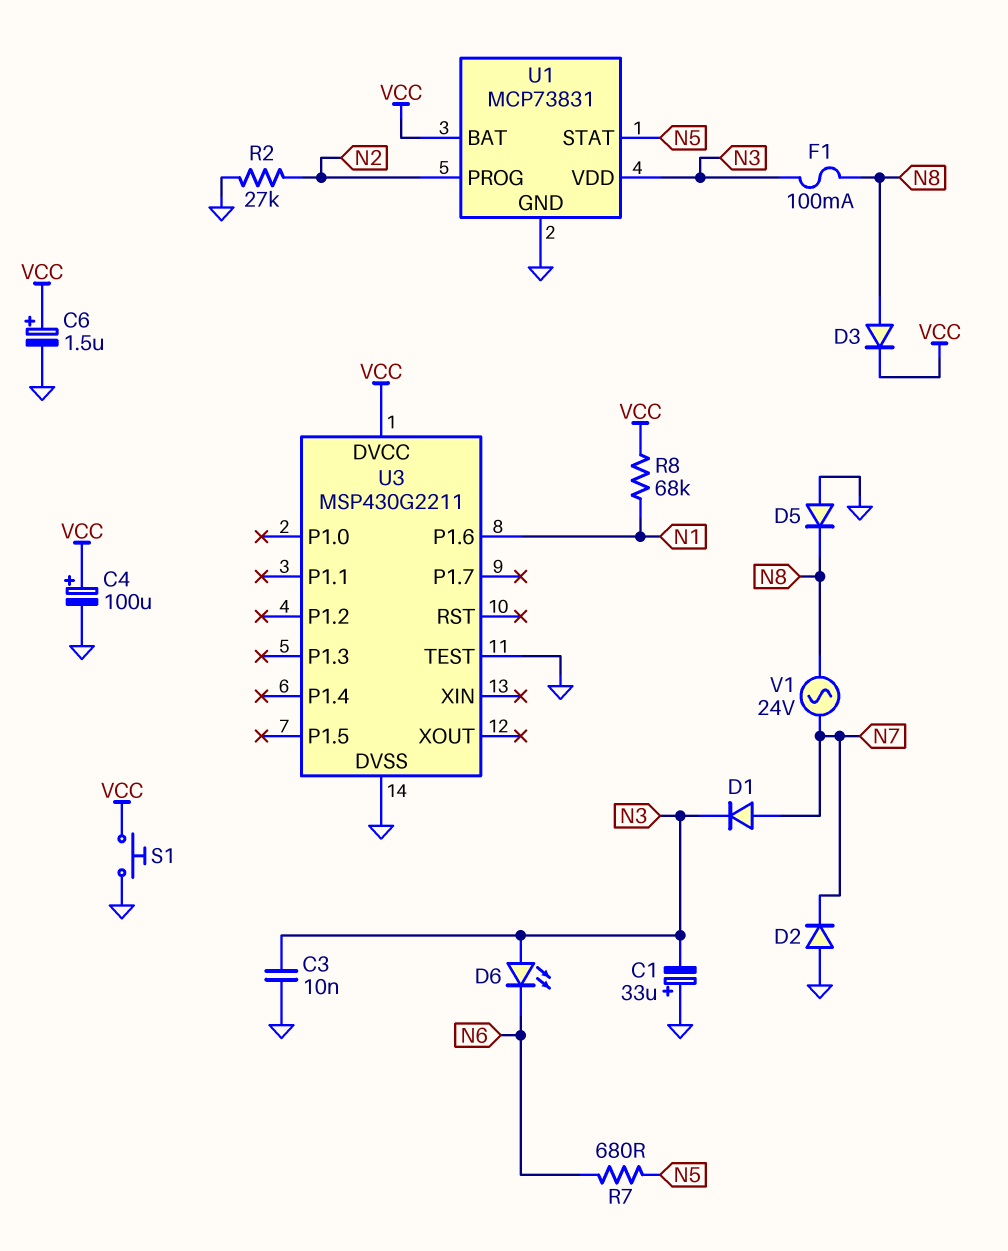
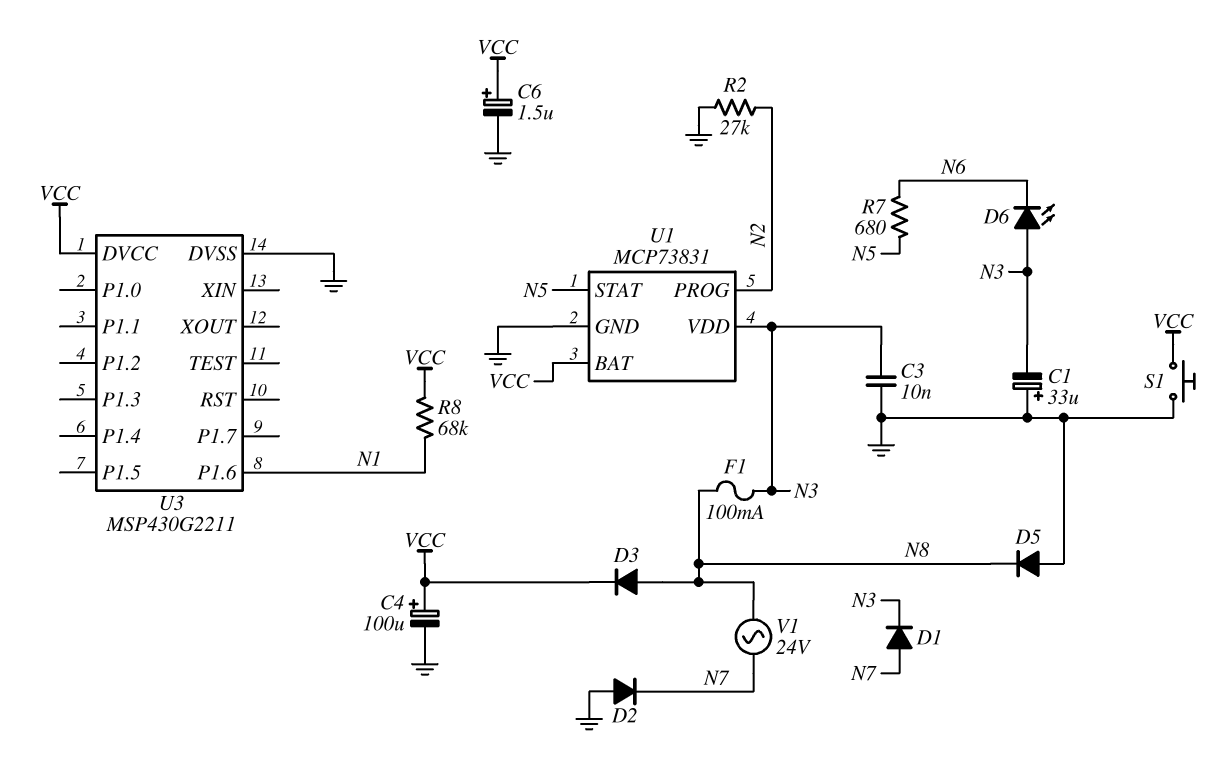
U3 pin TEST: GND -> none

